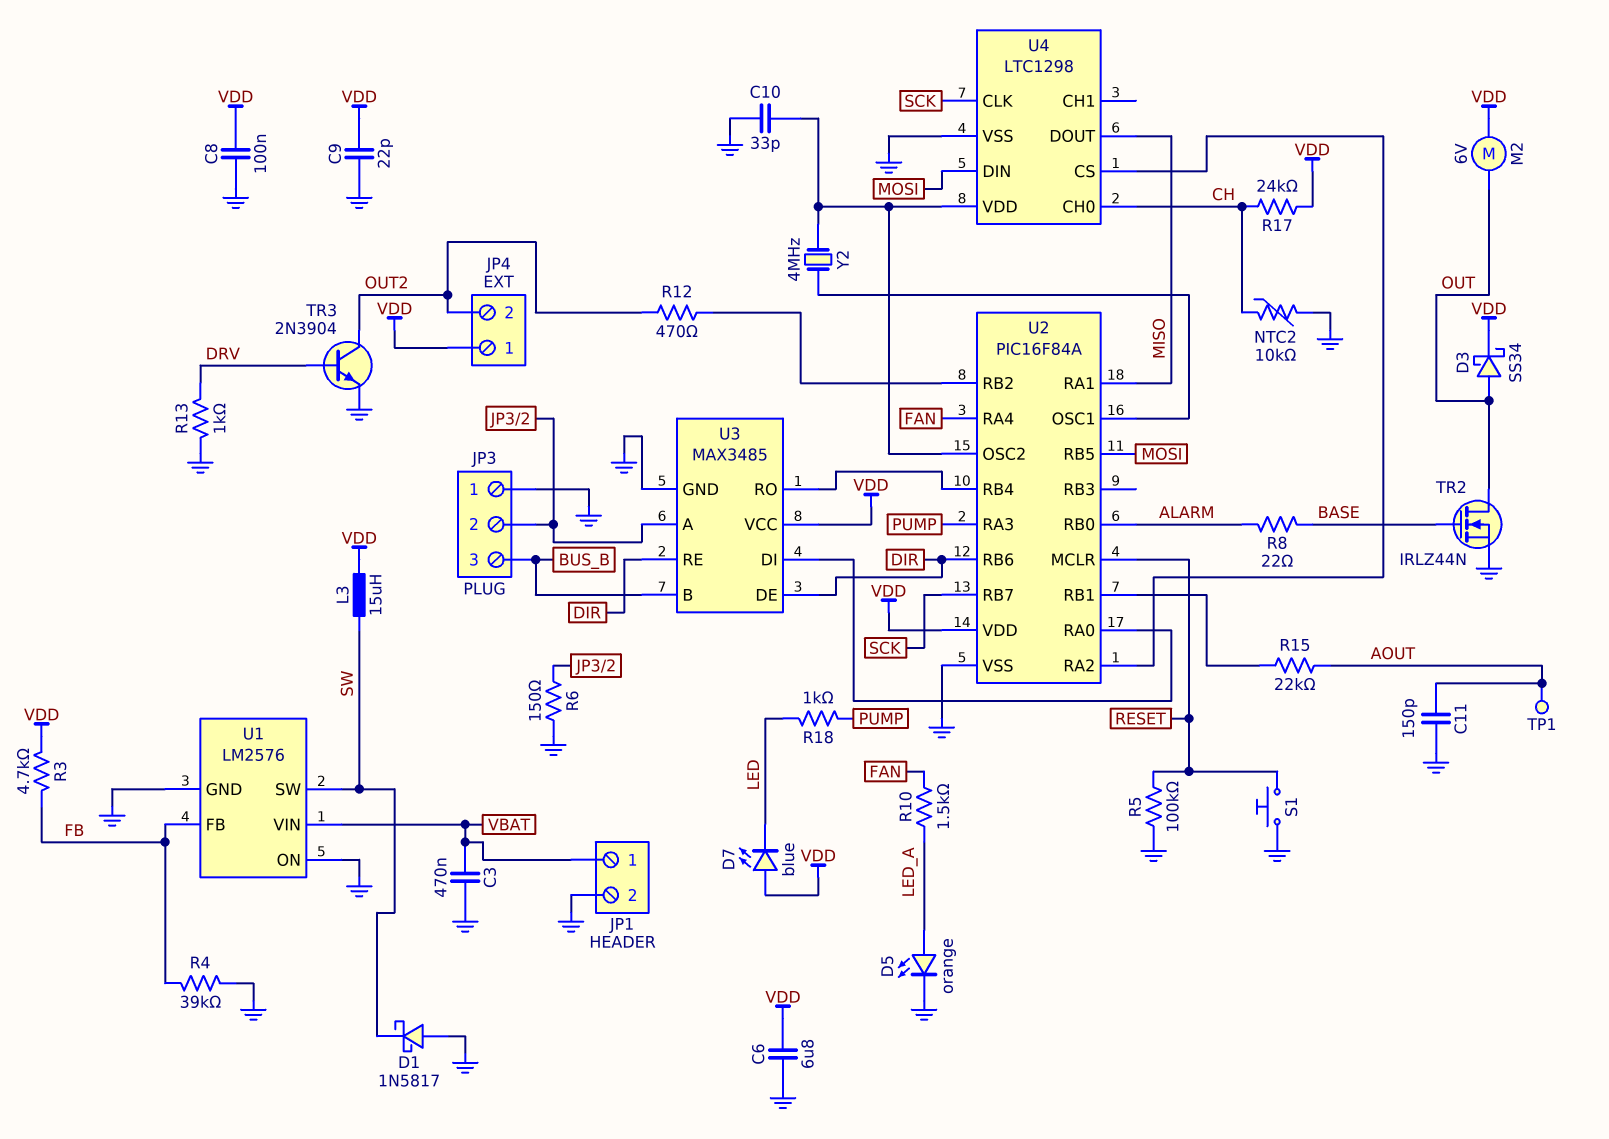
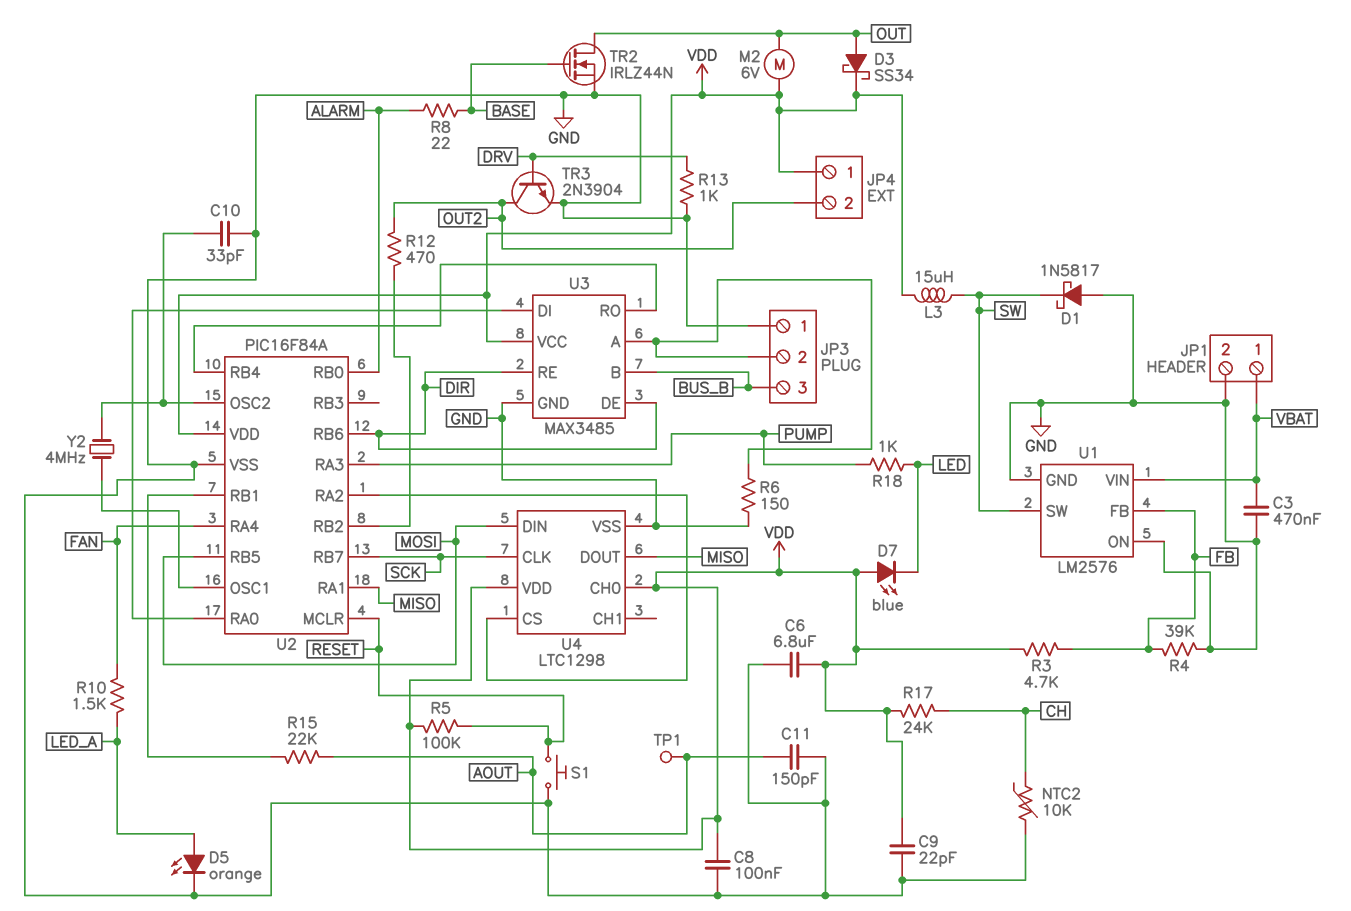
R5: 100k (GND, RESET) -> 100k (RESET, VDD)
U4 pin CH0: CH -> VDD
U4 pin VDD: U2/OSC2 -> VDD

